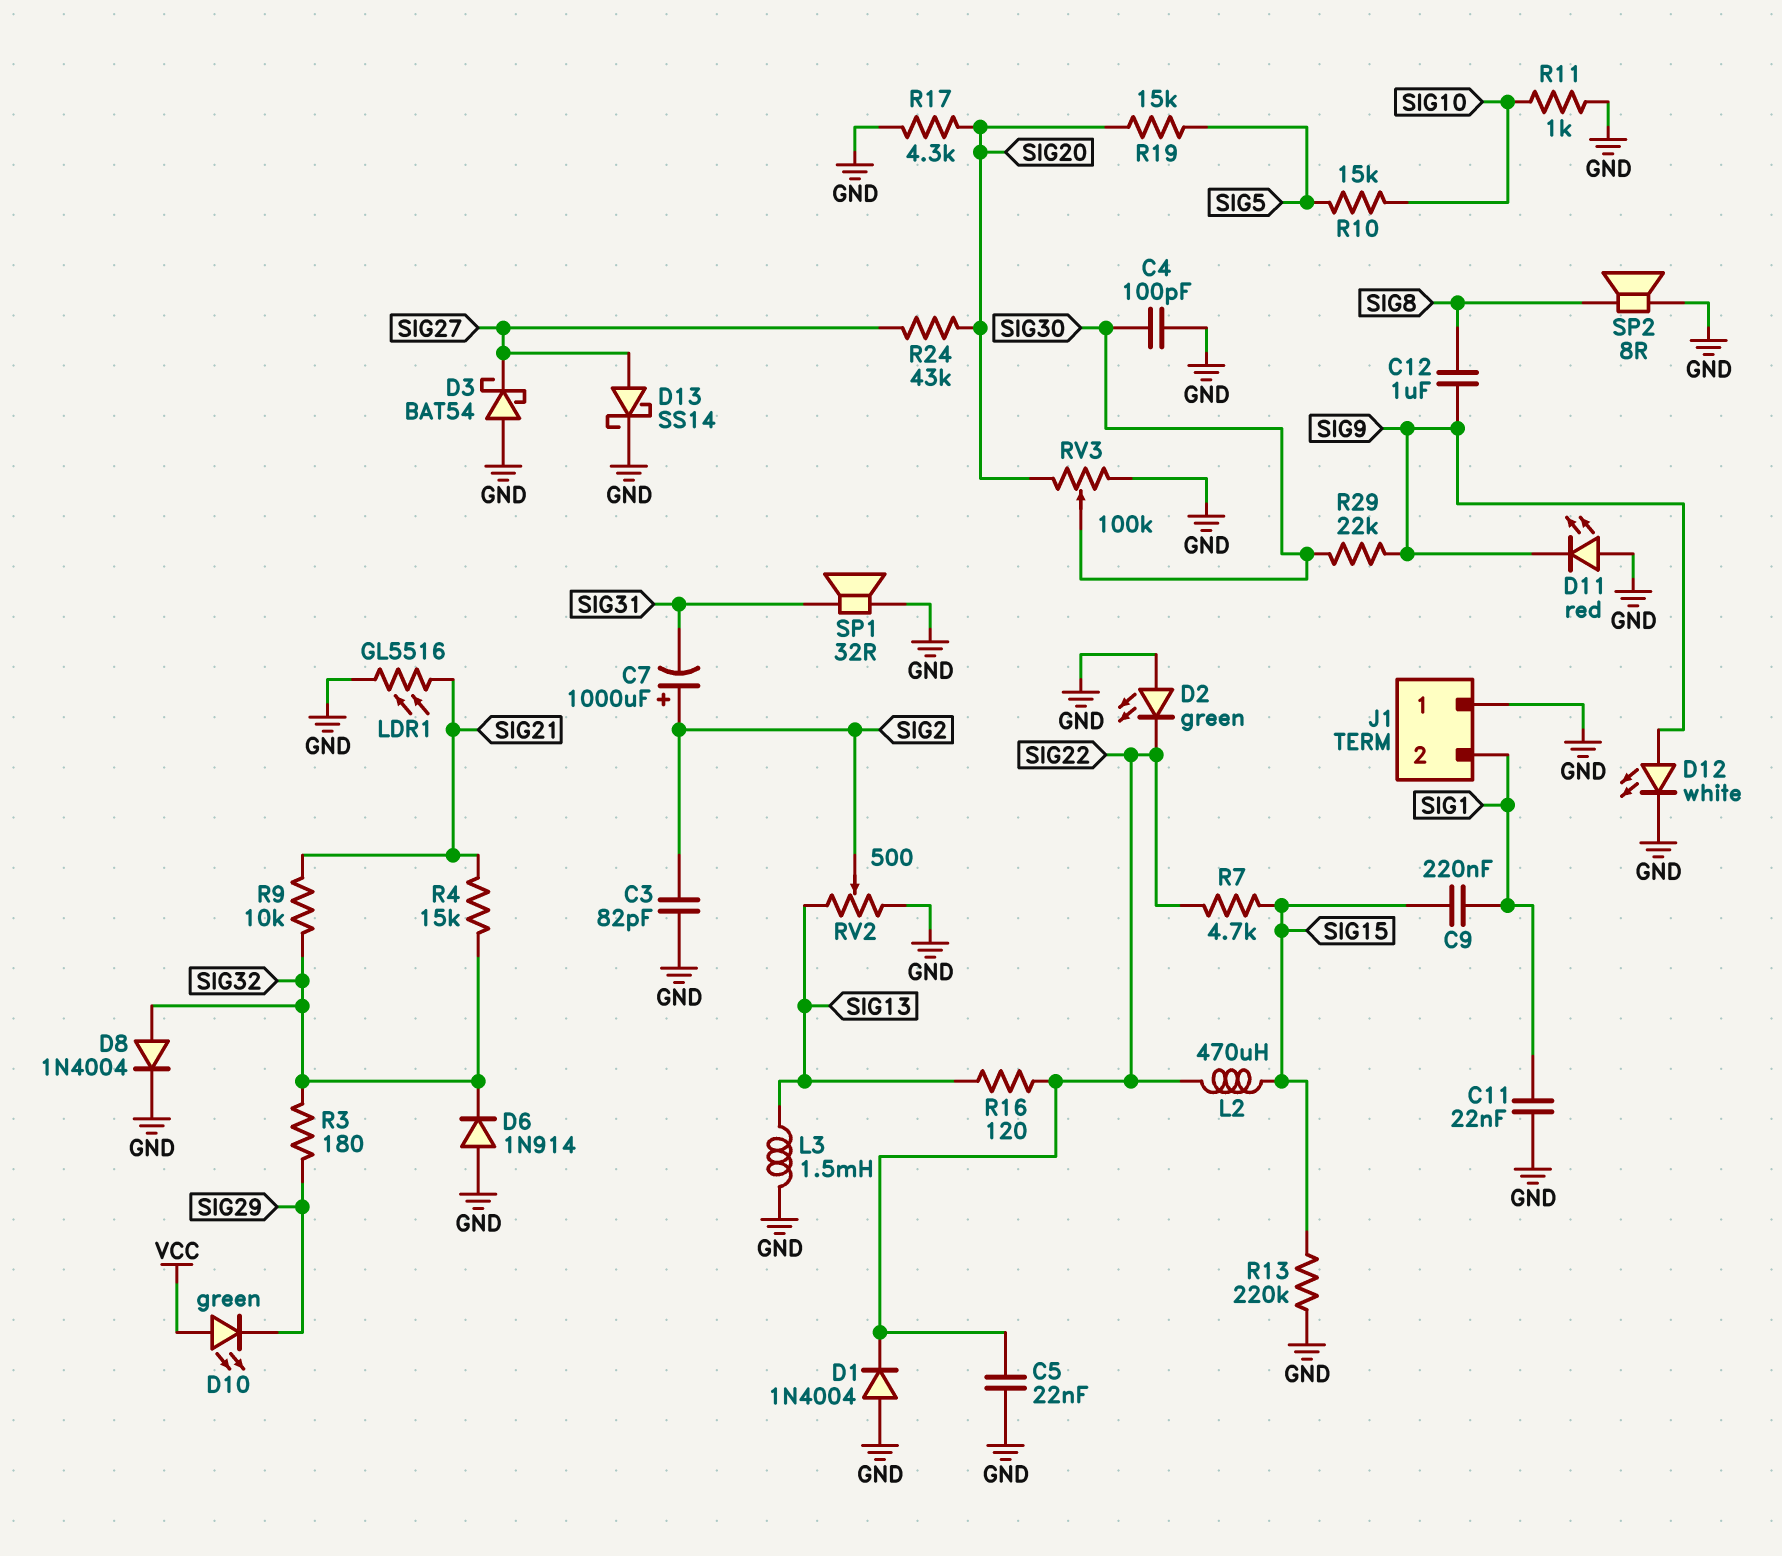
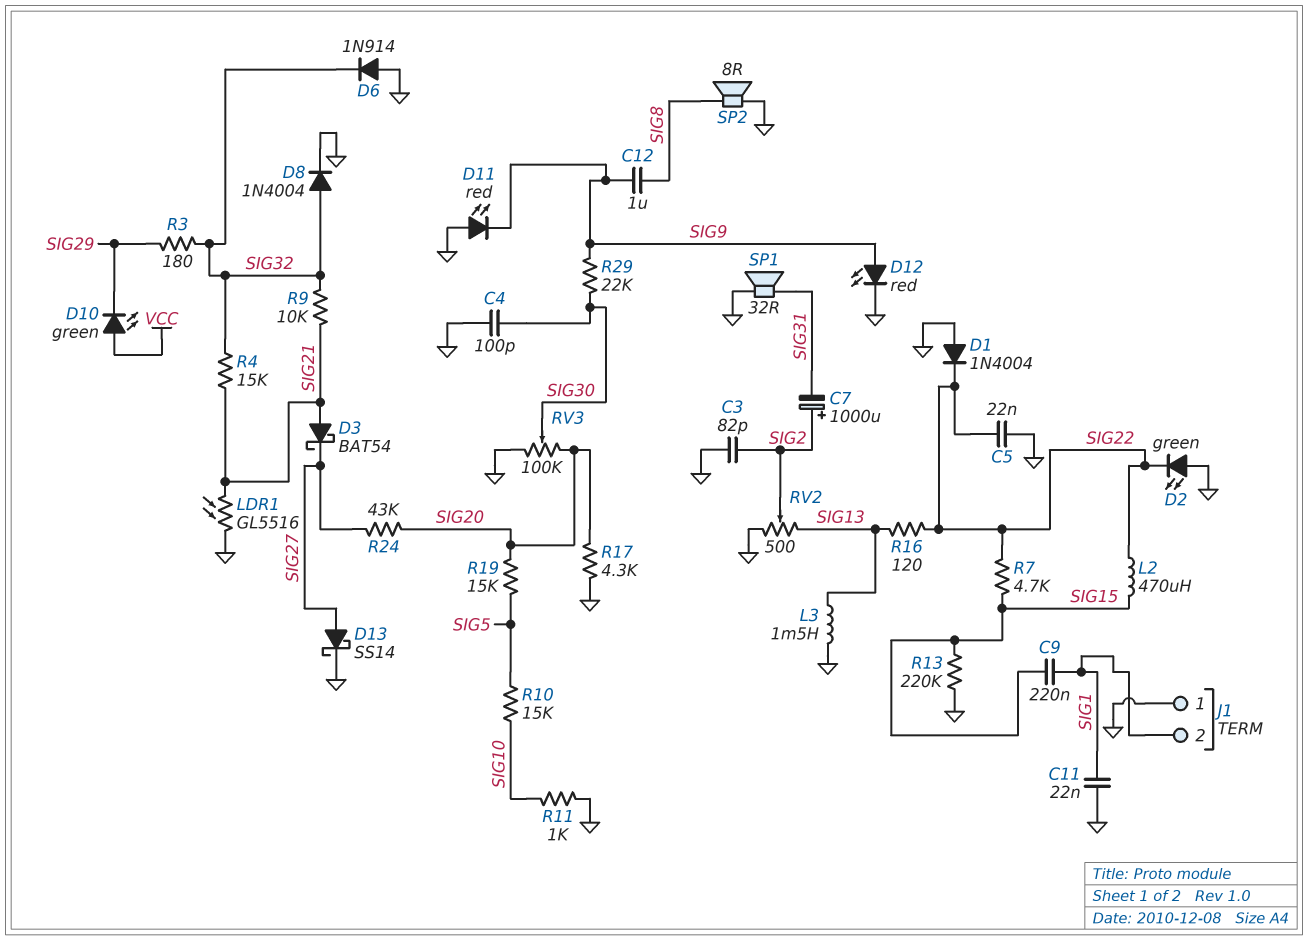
D3: schottky BAT54 (A GND, K SIG27) -> schottky BAT54 (A SIG21, K SIG27)
D12: LED white (A SIG9, K GND) -> LED red (A SIG9, K GND)

